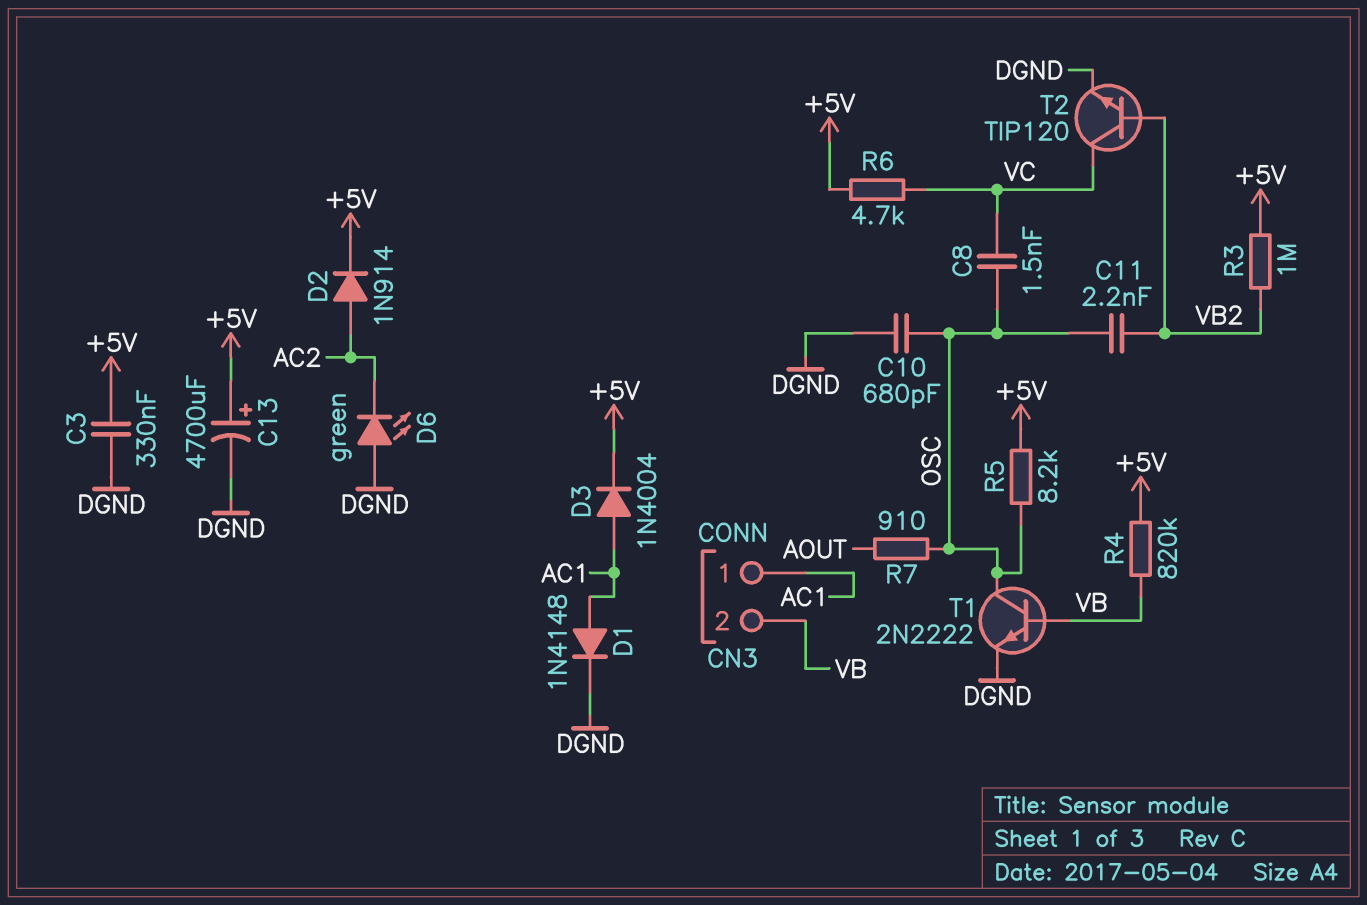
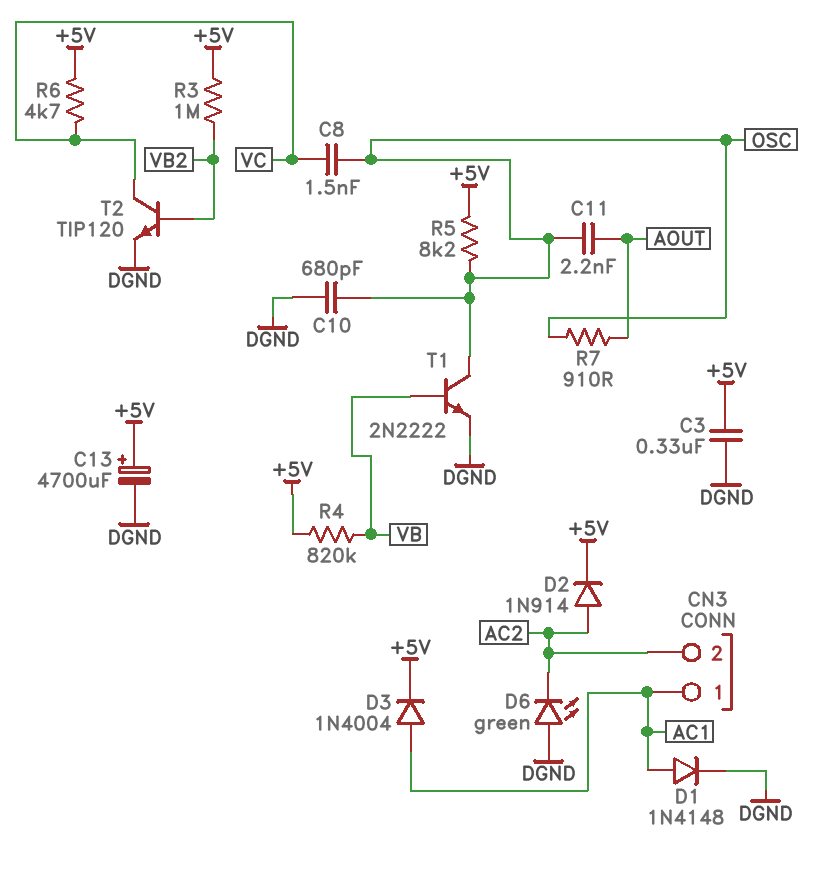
C11: 2.2nF (OSC, VB2) -> 2.2nF (AOUT, OSC)
CN3 pin 2: VB -> AC2

